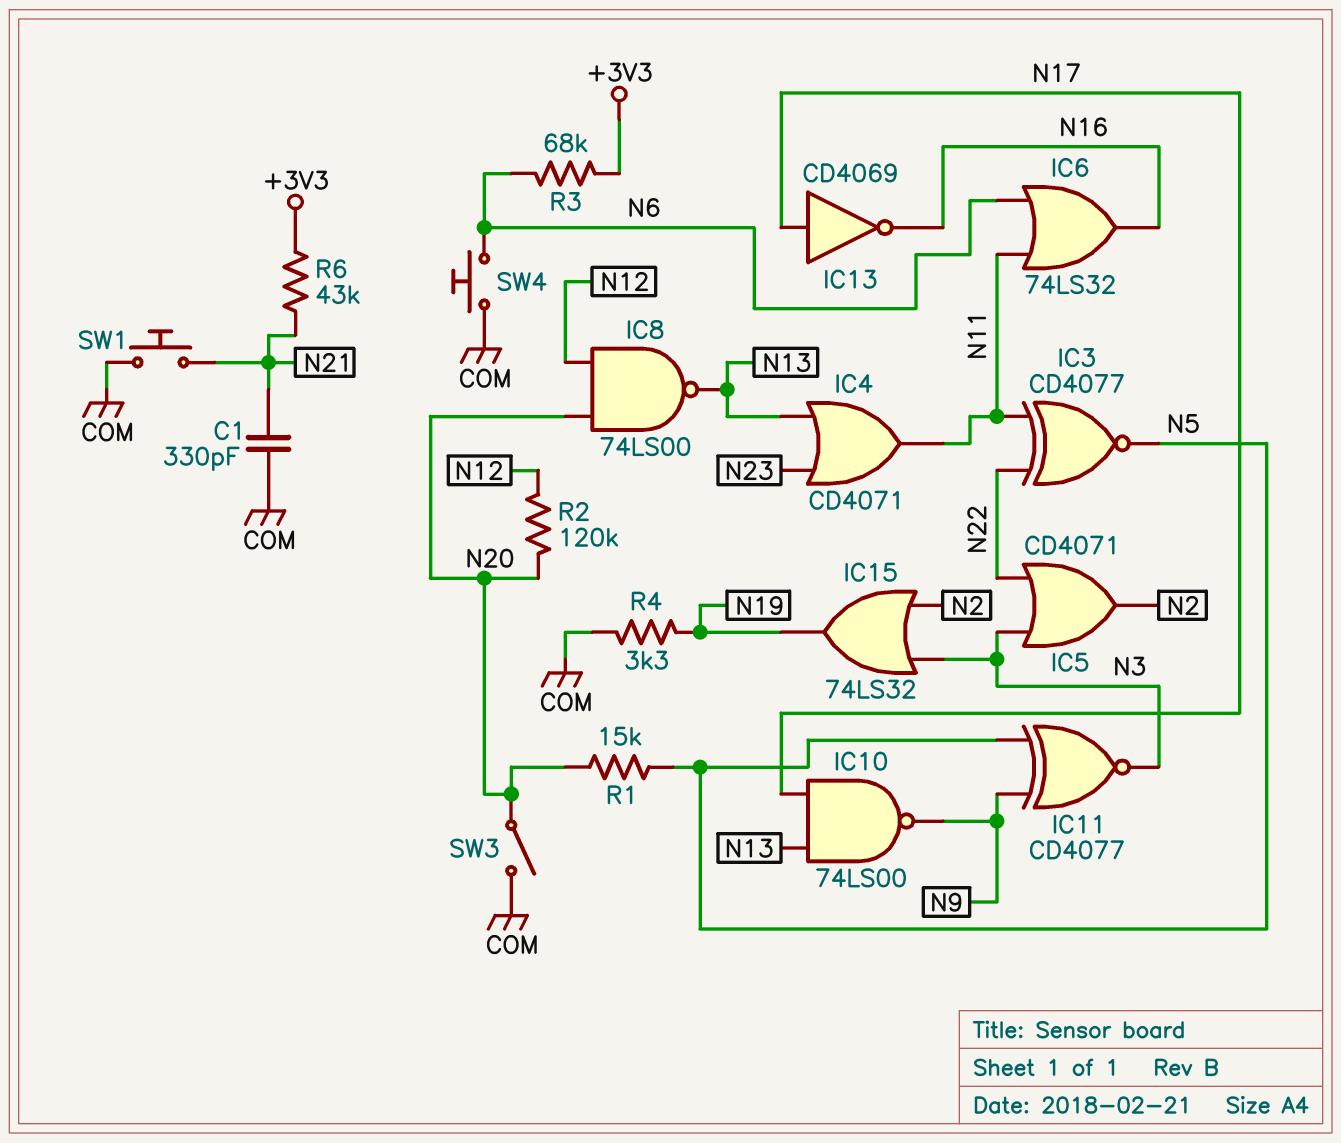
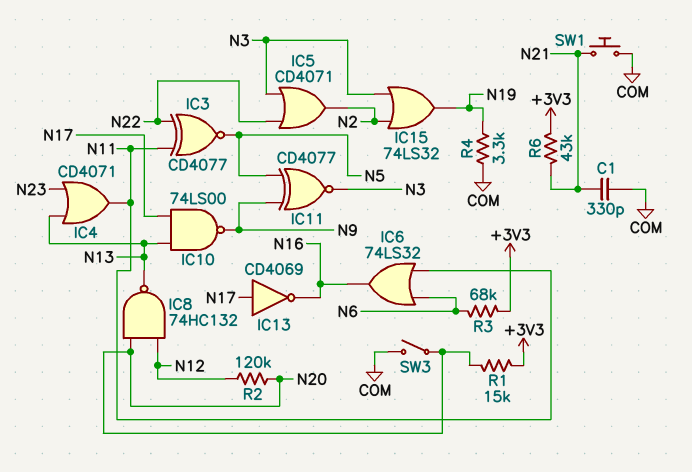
IC8: NAND 74LS00 (in N12, in N20, out N13) -> NAND 74HC132 (in N12, in N20, out N13)
R1: 15k (N5, N20) -> 15k (+3V3, N20)
SW4: button (COM, N6) -> none

